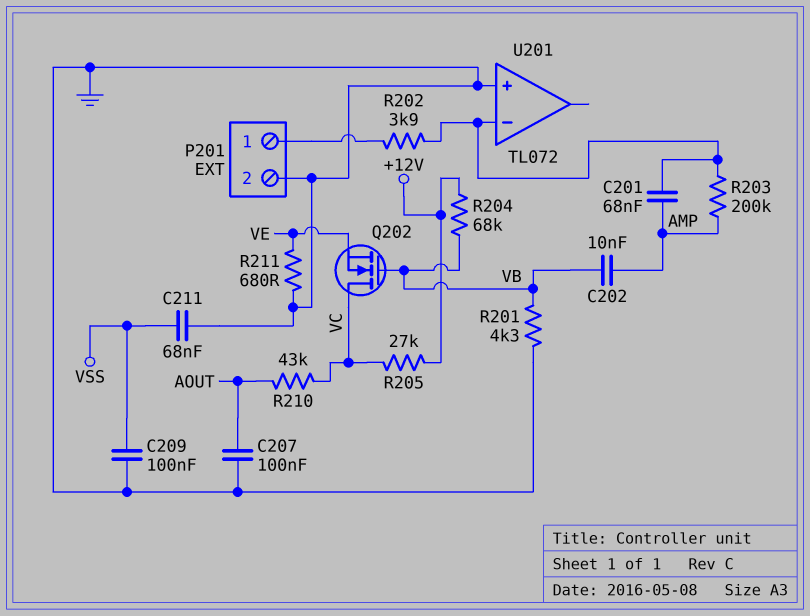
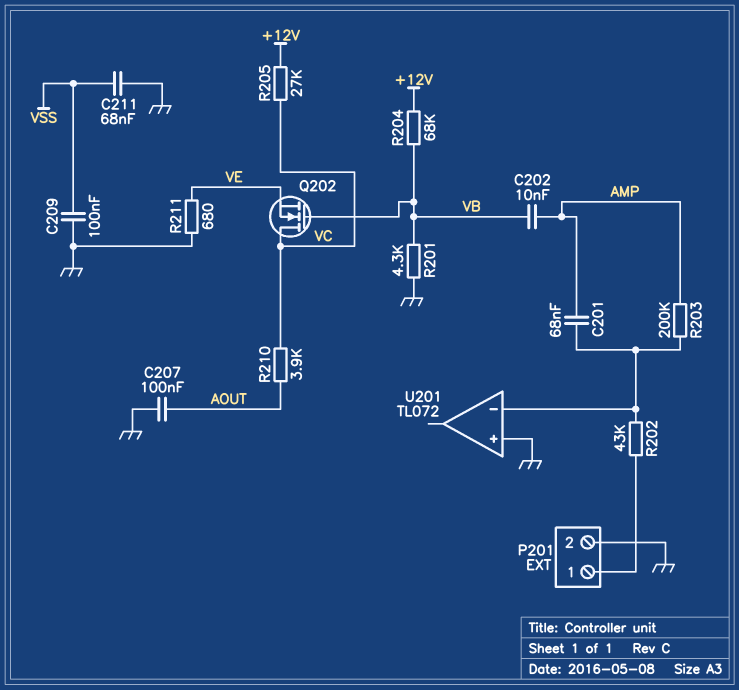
R202: 3.9k (P201/1, U201/in-) -> 43k (P201/1, U201/in-)
R210: 43k (AOUT, VC) -> 3.9k (AOUT, VC)

